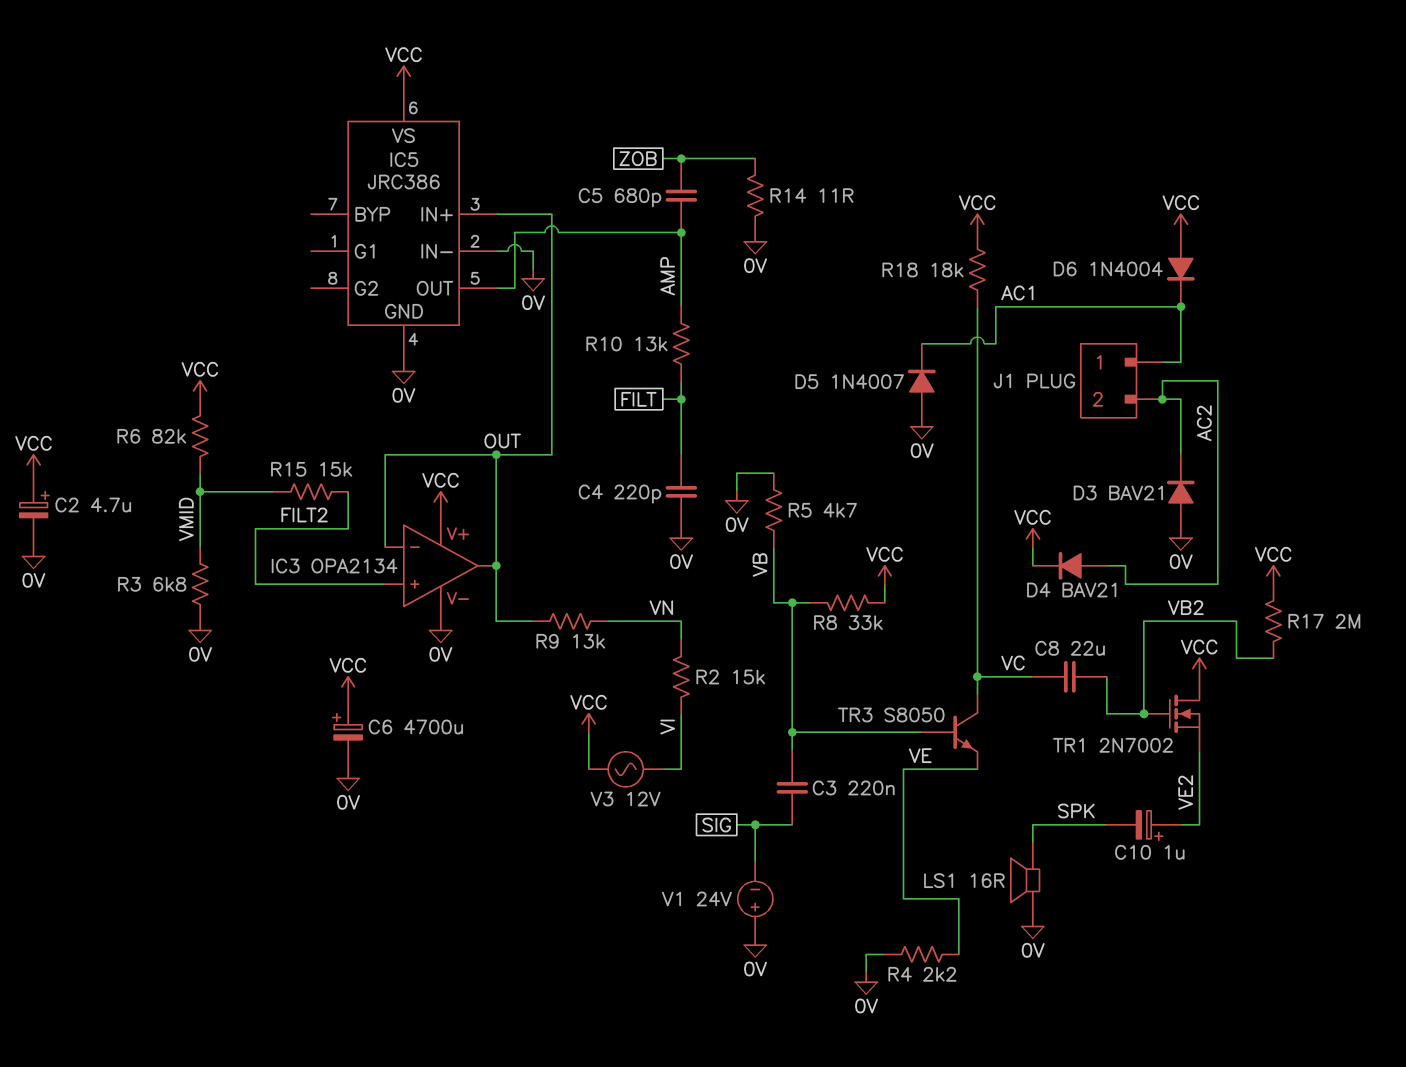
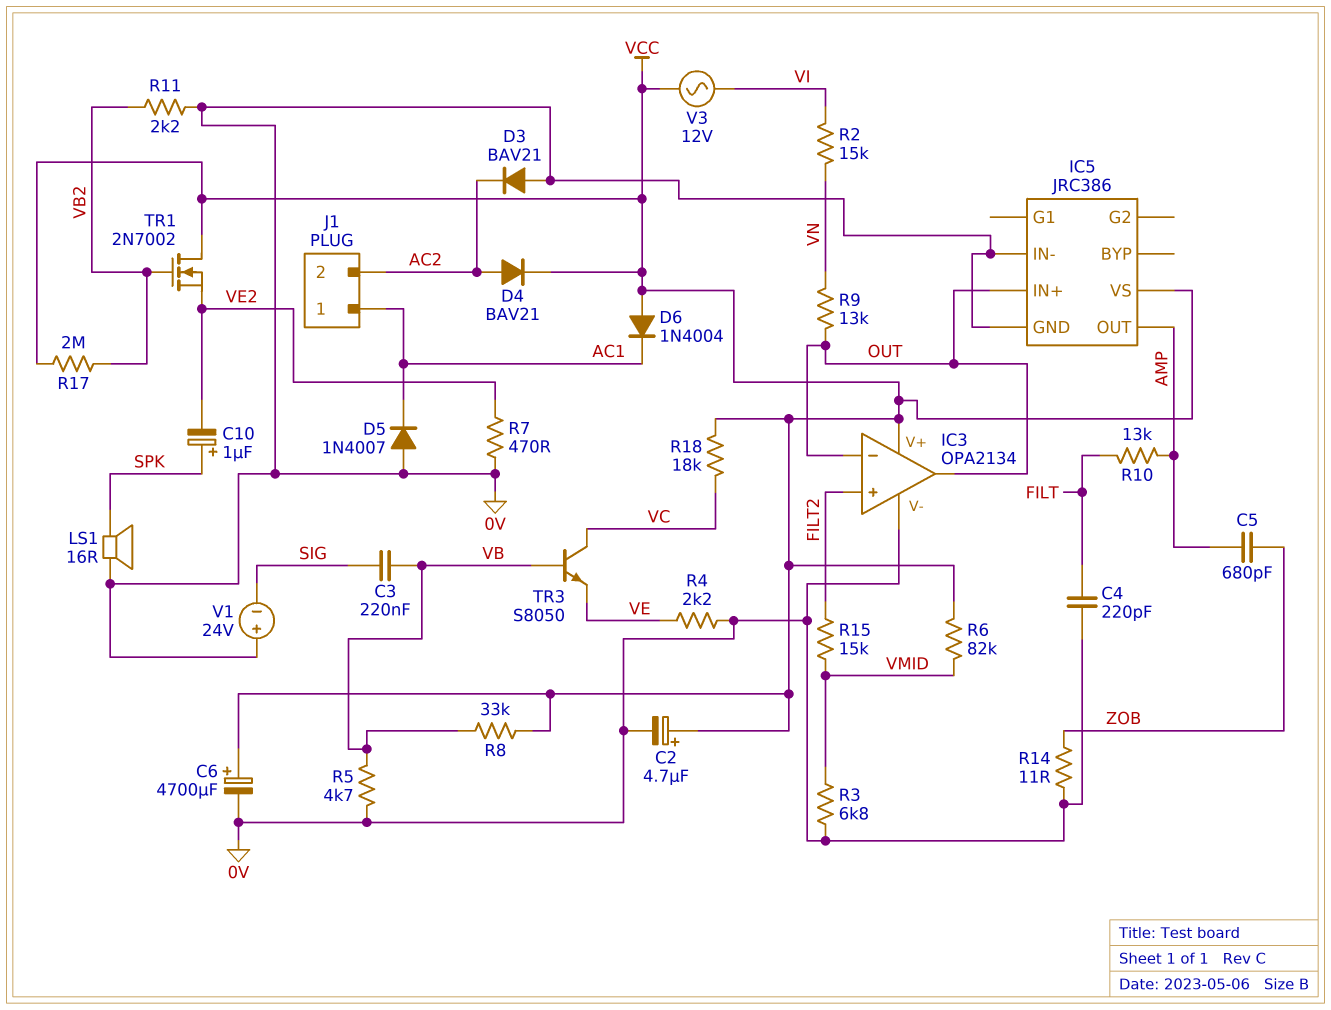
C8: 22uF (VB2, VC) -> none
C10: 1uF (plus VE2, minus SPK) -> 1uF (plus SPK, minus VE2)
R7: none -> 470 (0V, VE2)
R11: none -> 2.2k (0V, VB2)

